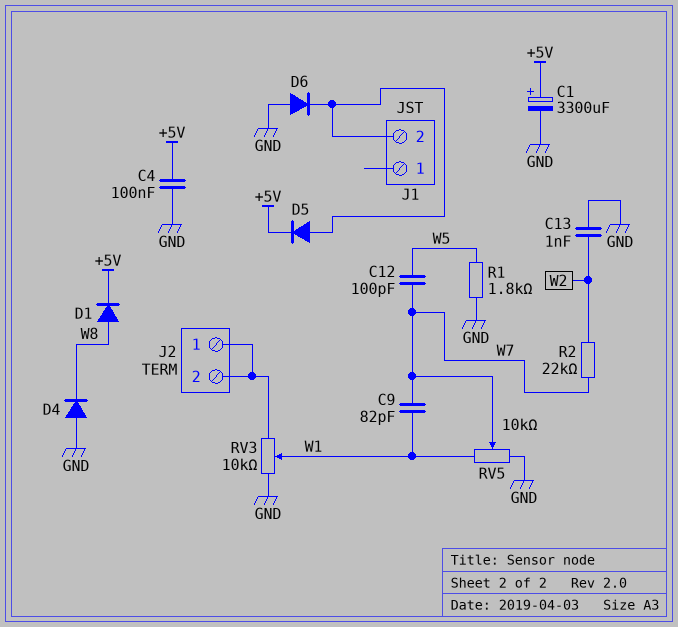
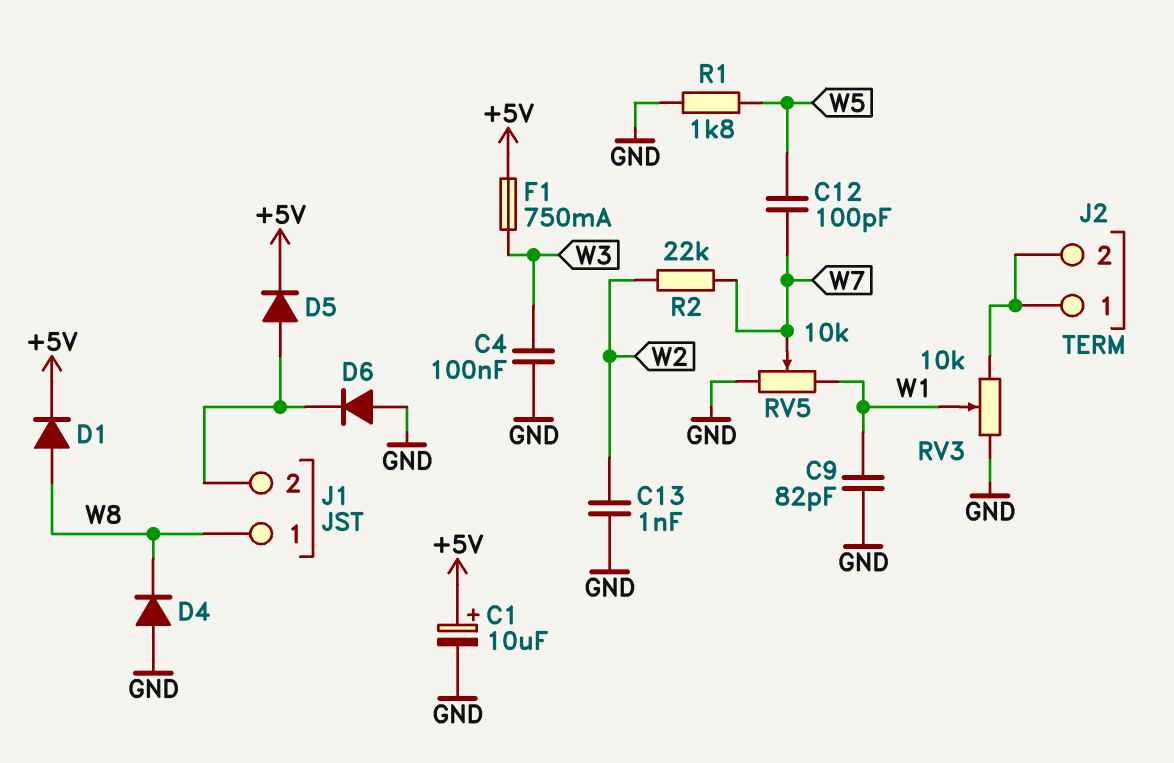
C1: 3300uF (plus +5V, minus GND) -> 10uF (plus +5V, minus GND)
C4: 100nF (+5V, GND) -> 100nF (GND, W3)
C9: 82pF (W1, W7) -> 82pF (GND, W1)
F1: none -> 750mA (+5V, W3)
J1 pin 1: none -> W8

